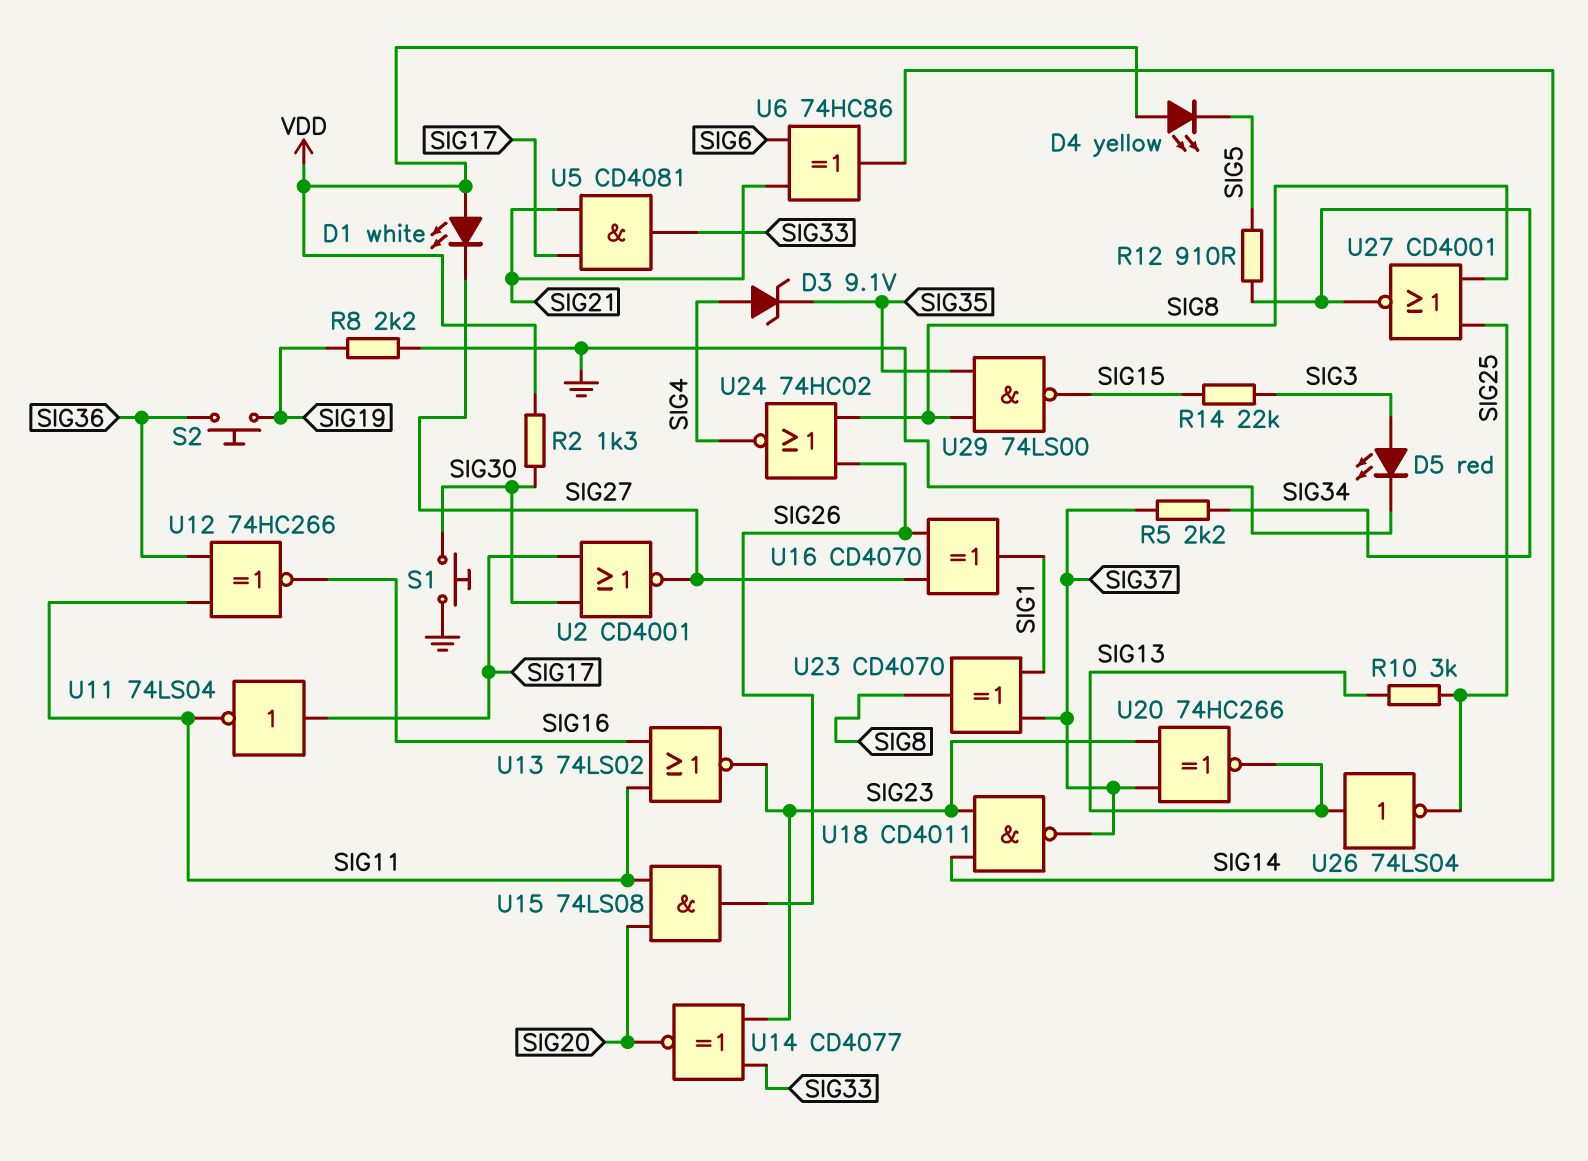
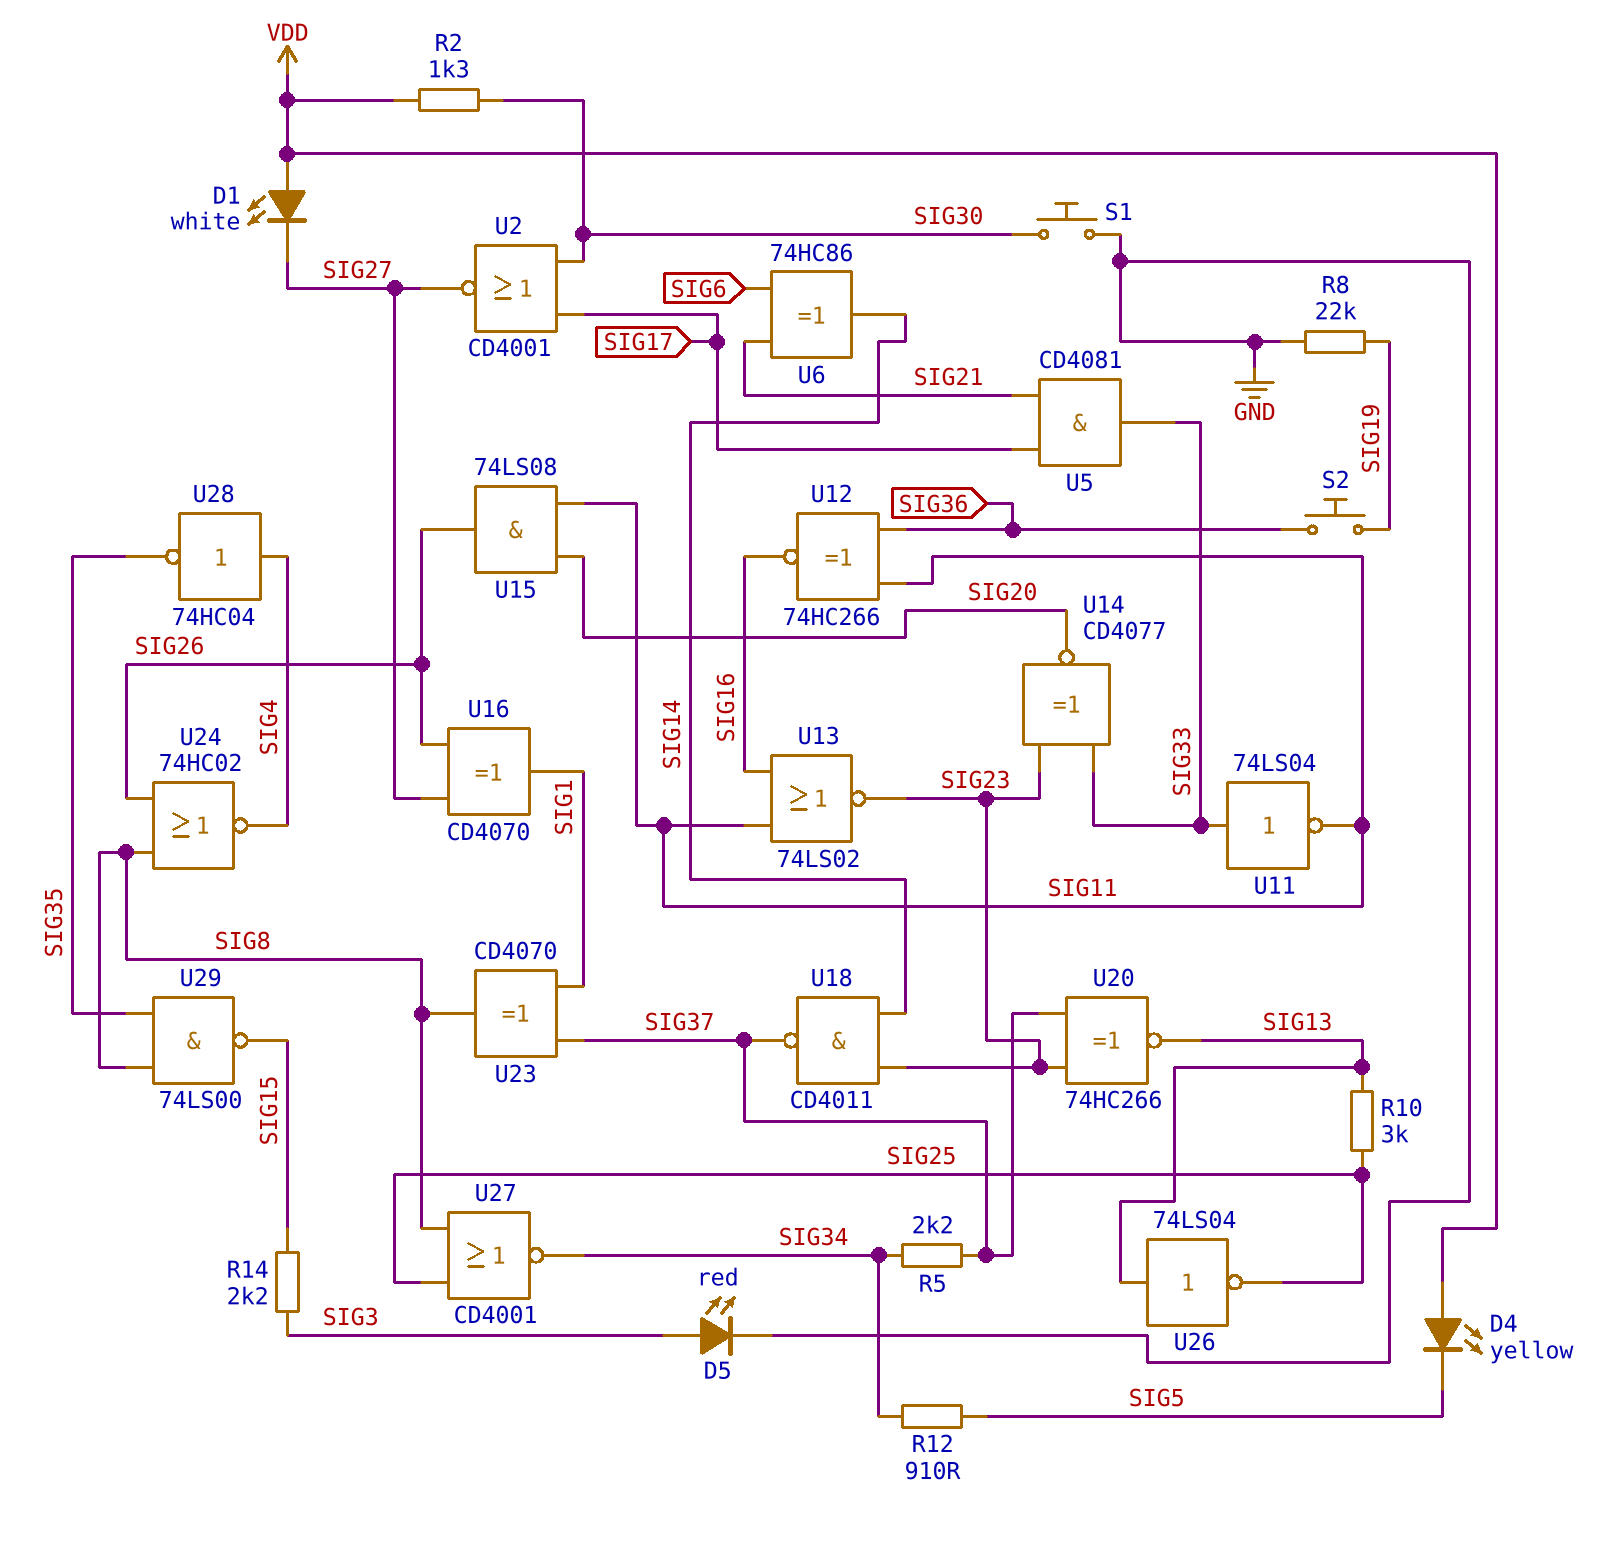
D3: zener 9.1V (A SIG4, K SIG35) -> none
R8: 2.2k (GND, SIG19) -> 22k (GND, SIG19)
R14: 22k (SIG3, SIG15) -> 2.2k (SIG3, SIG15)
U11: NOT 74LS04 (in SIG17, out SIG11) -> NOT 74LS04 (in SIG33, out SIG11)
U28: none -> NOT 74HC04 (in SIG4, out SIG35)

